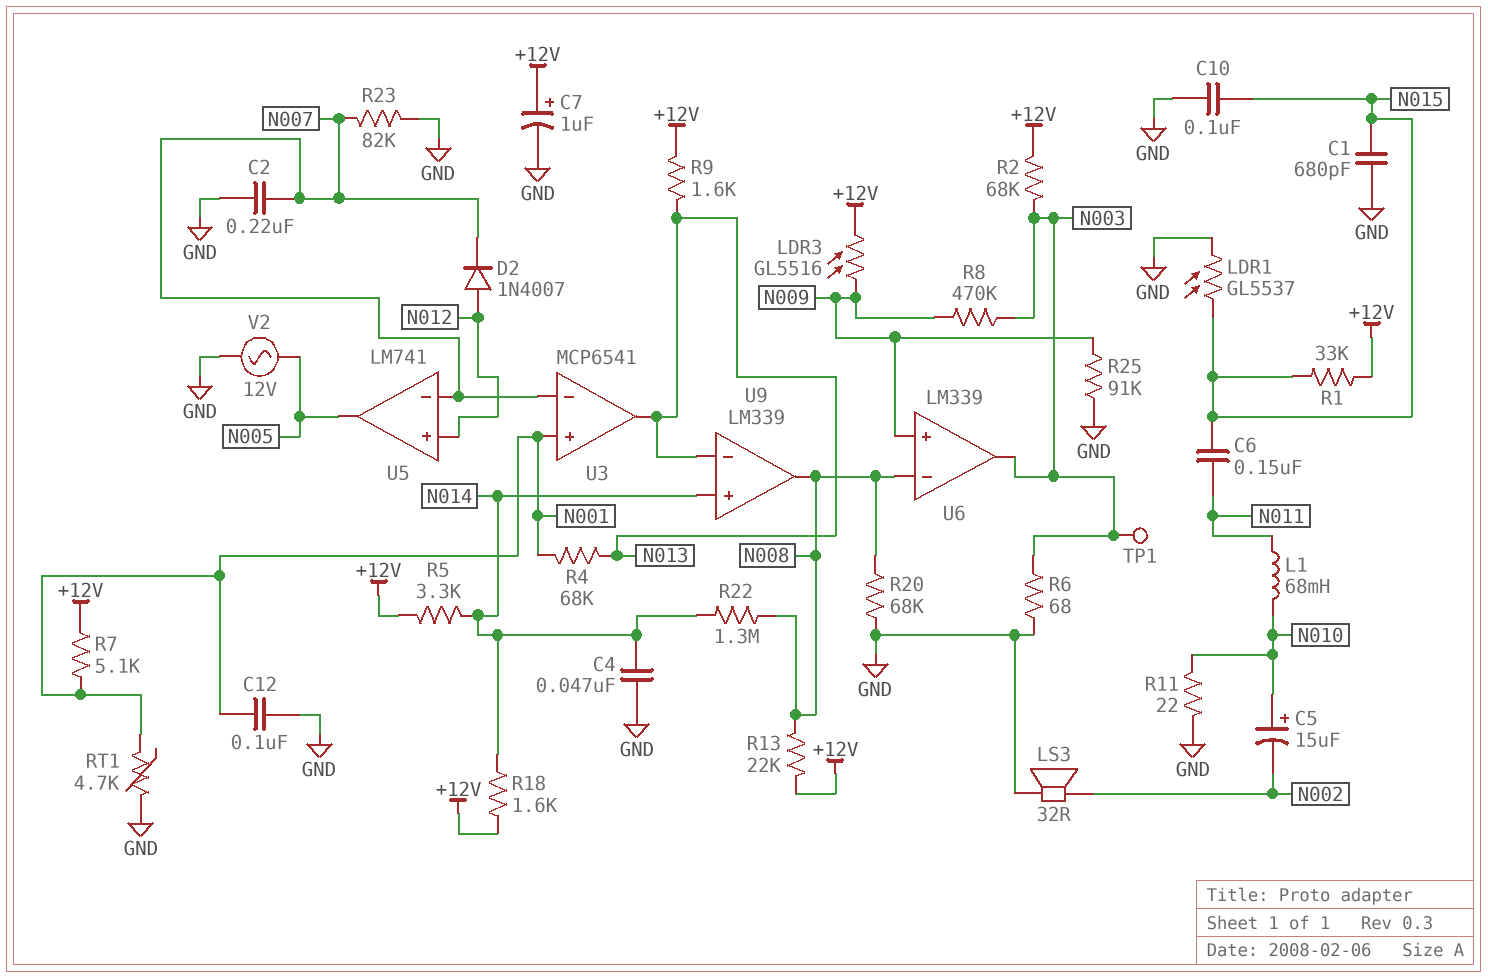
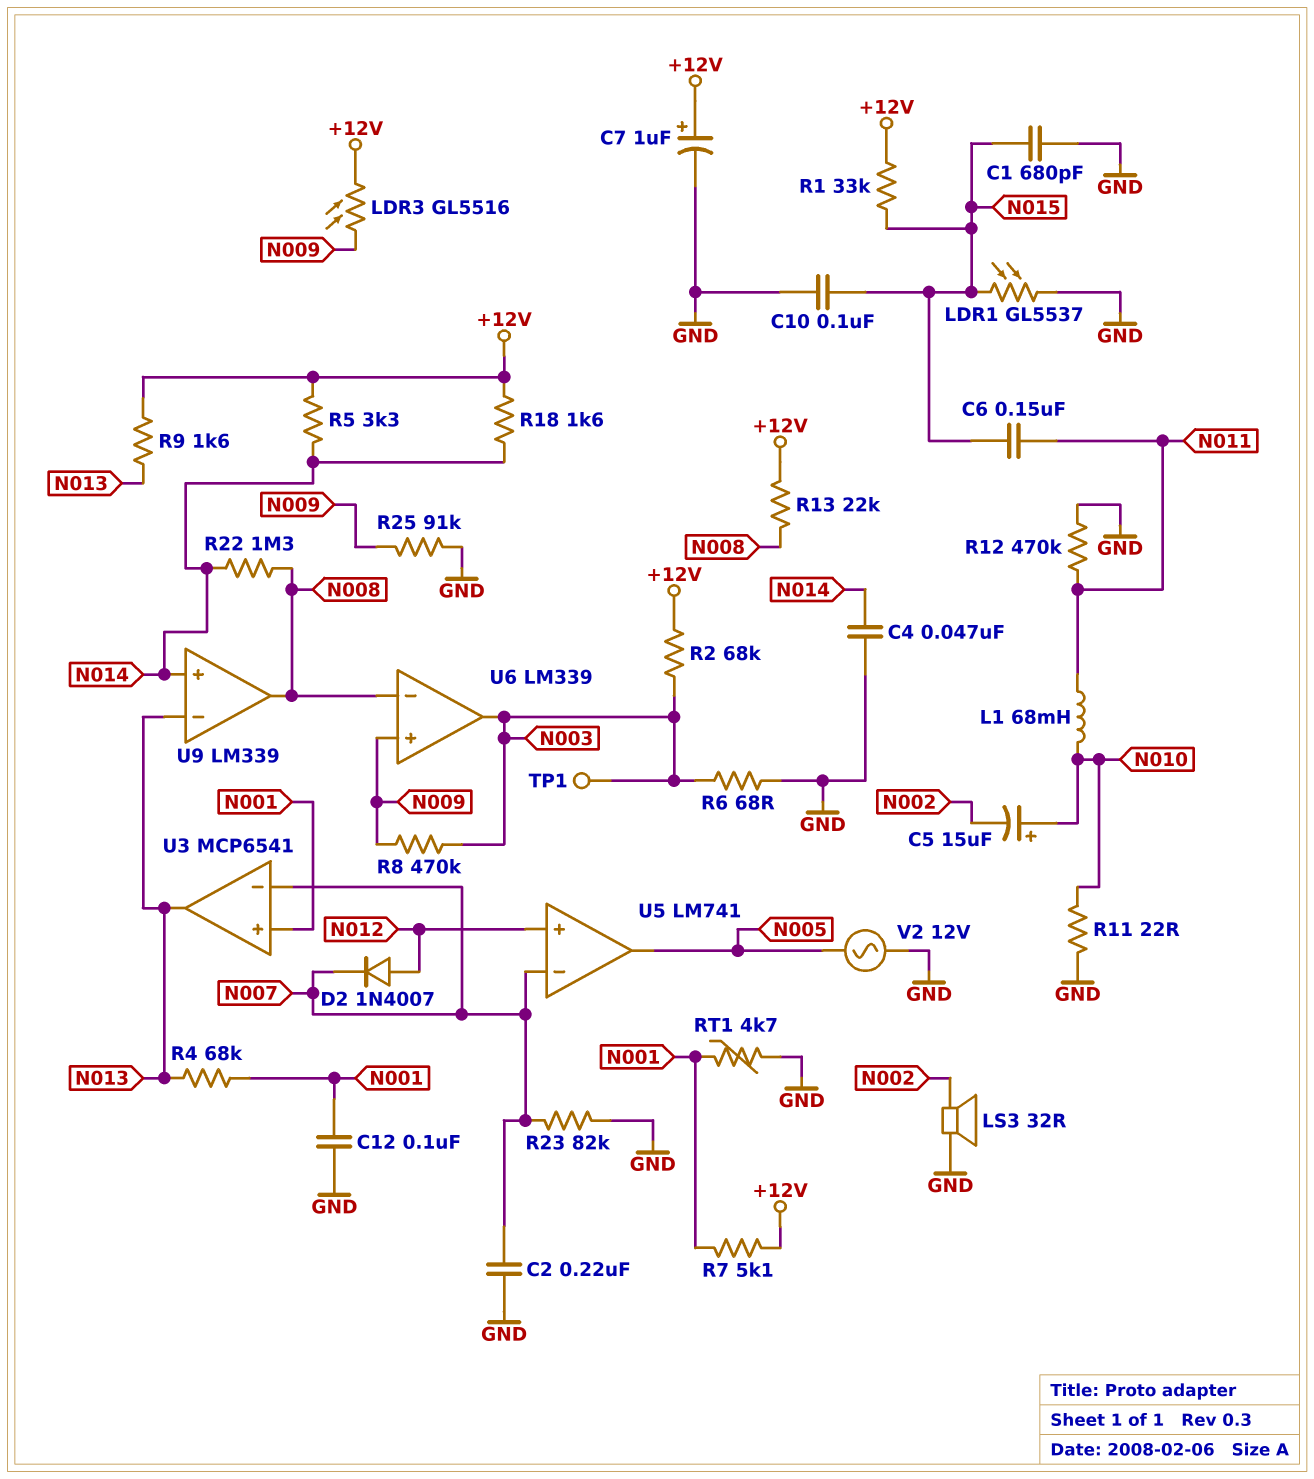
R12: none -> 470k (GND, N011)
R20: 68k (GND, N008) -> none

